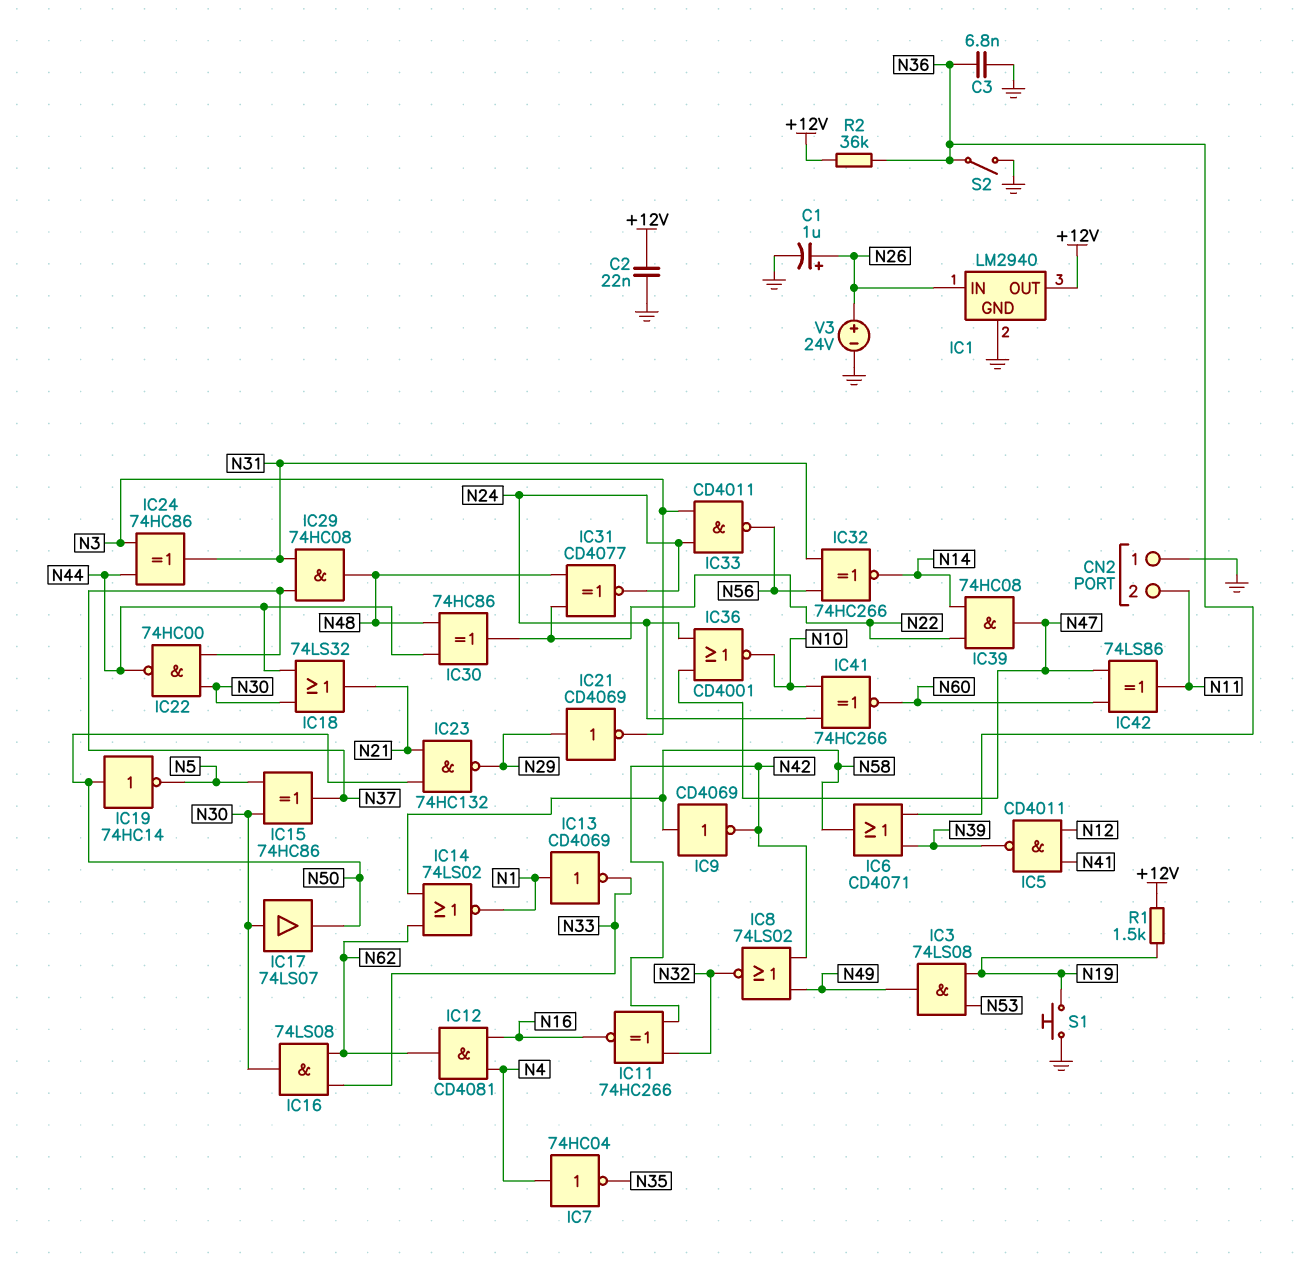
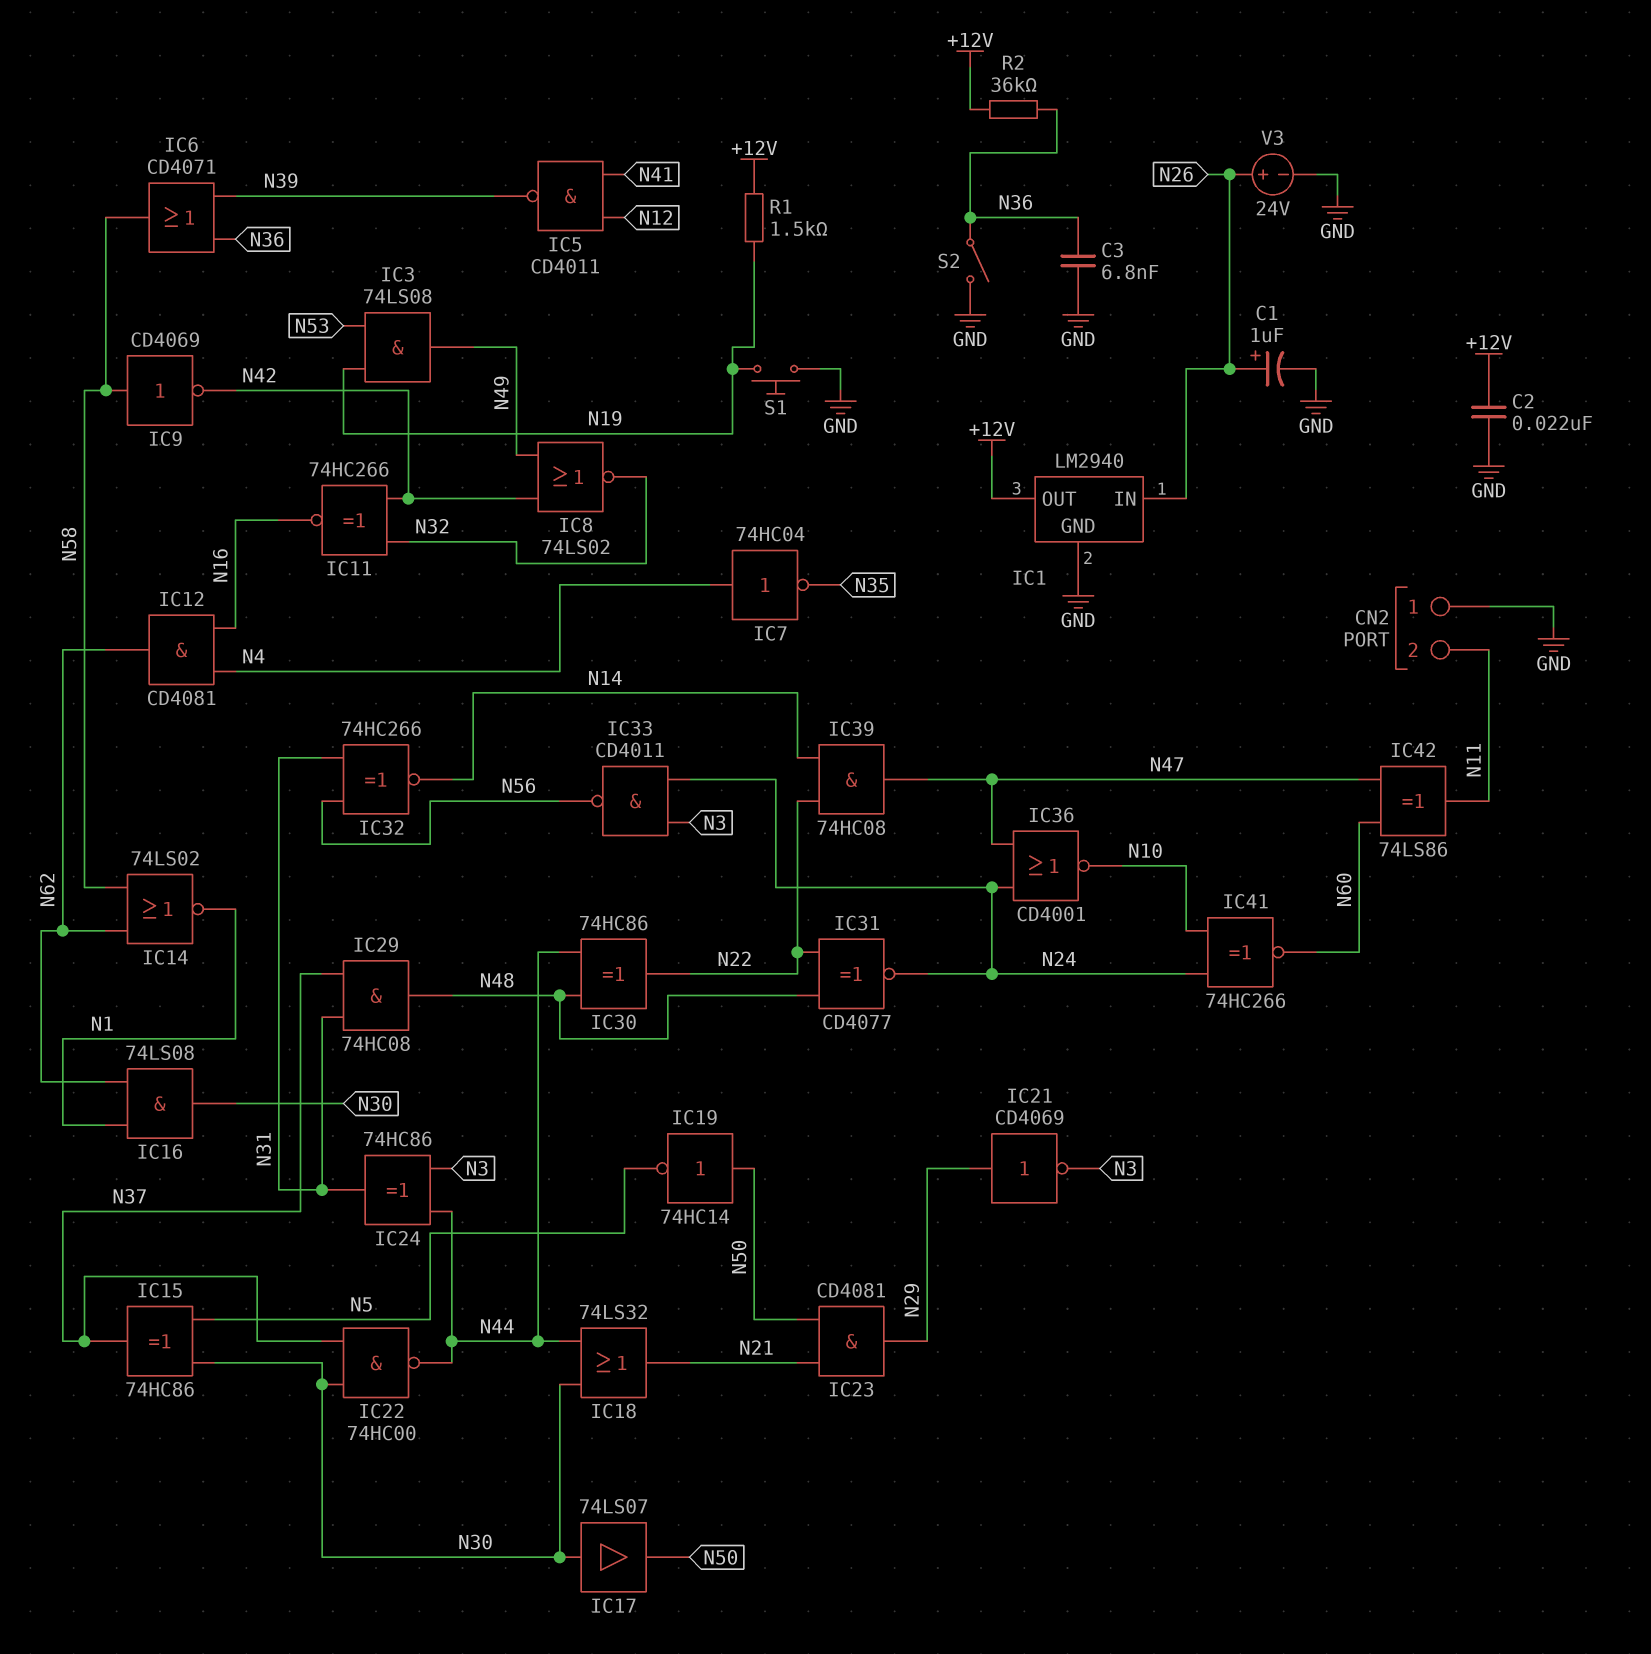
IC13: NOT CD4069 (in N1, out N33) -> none
IC16: AND 74LS08 (in N33, in N62, out N30) -> AND 74LS08 (in N1, in N62, out N30)
IC23: NAND 74HC132 (in N21, in N50, out N29) -> AND CD4081 (in N21, in N50, out N29)

